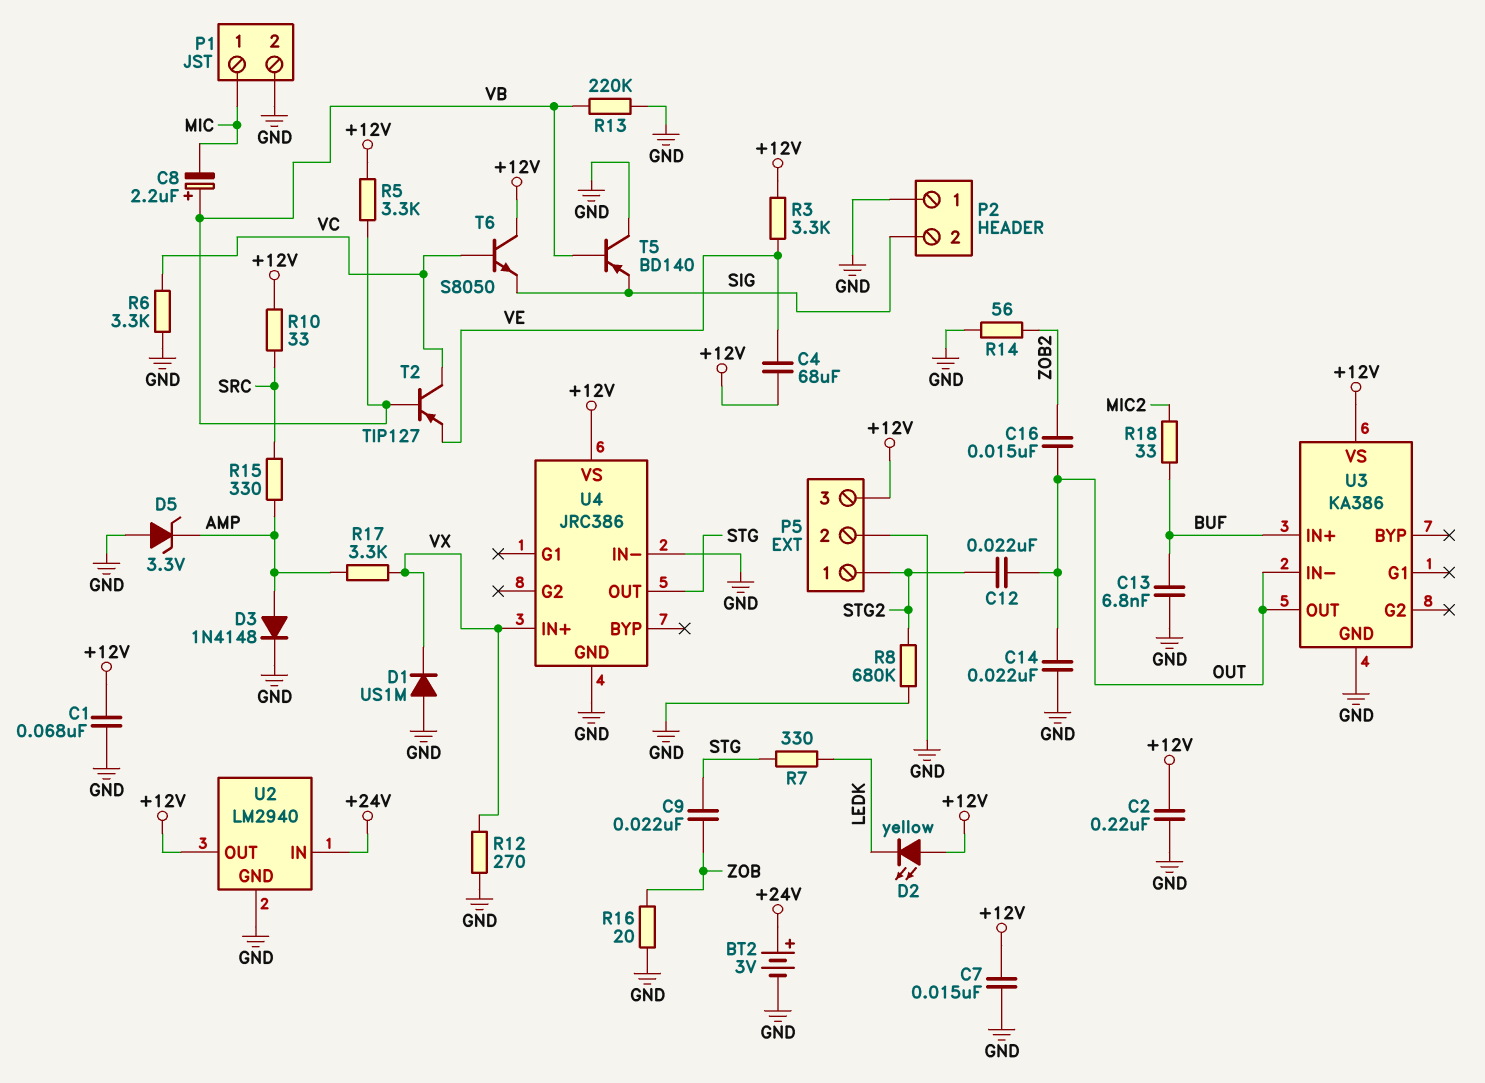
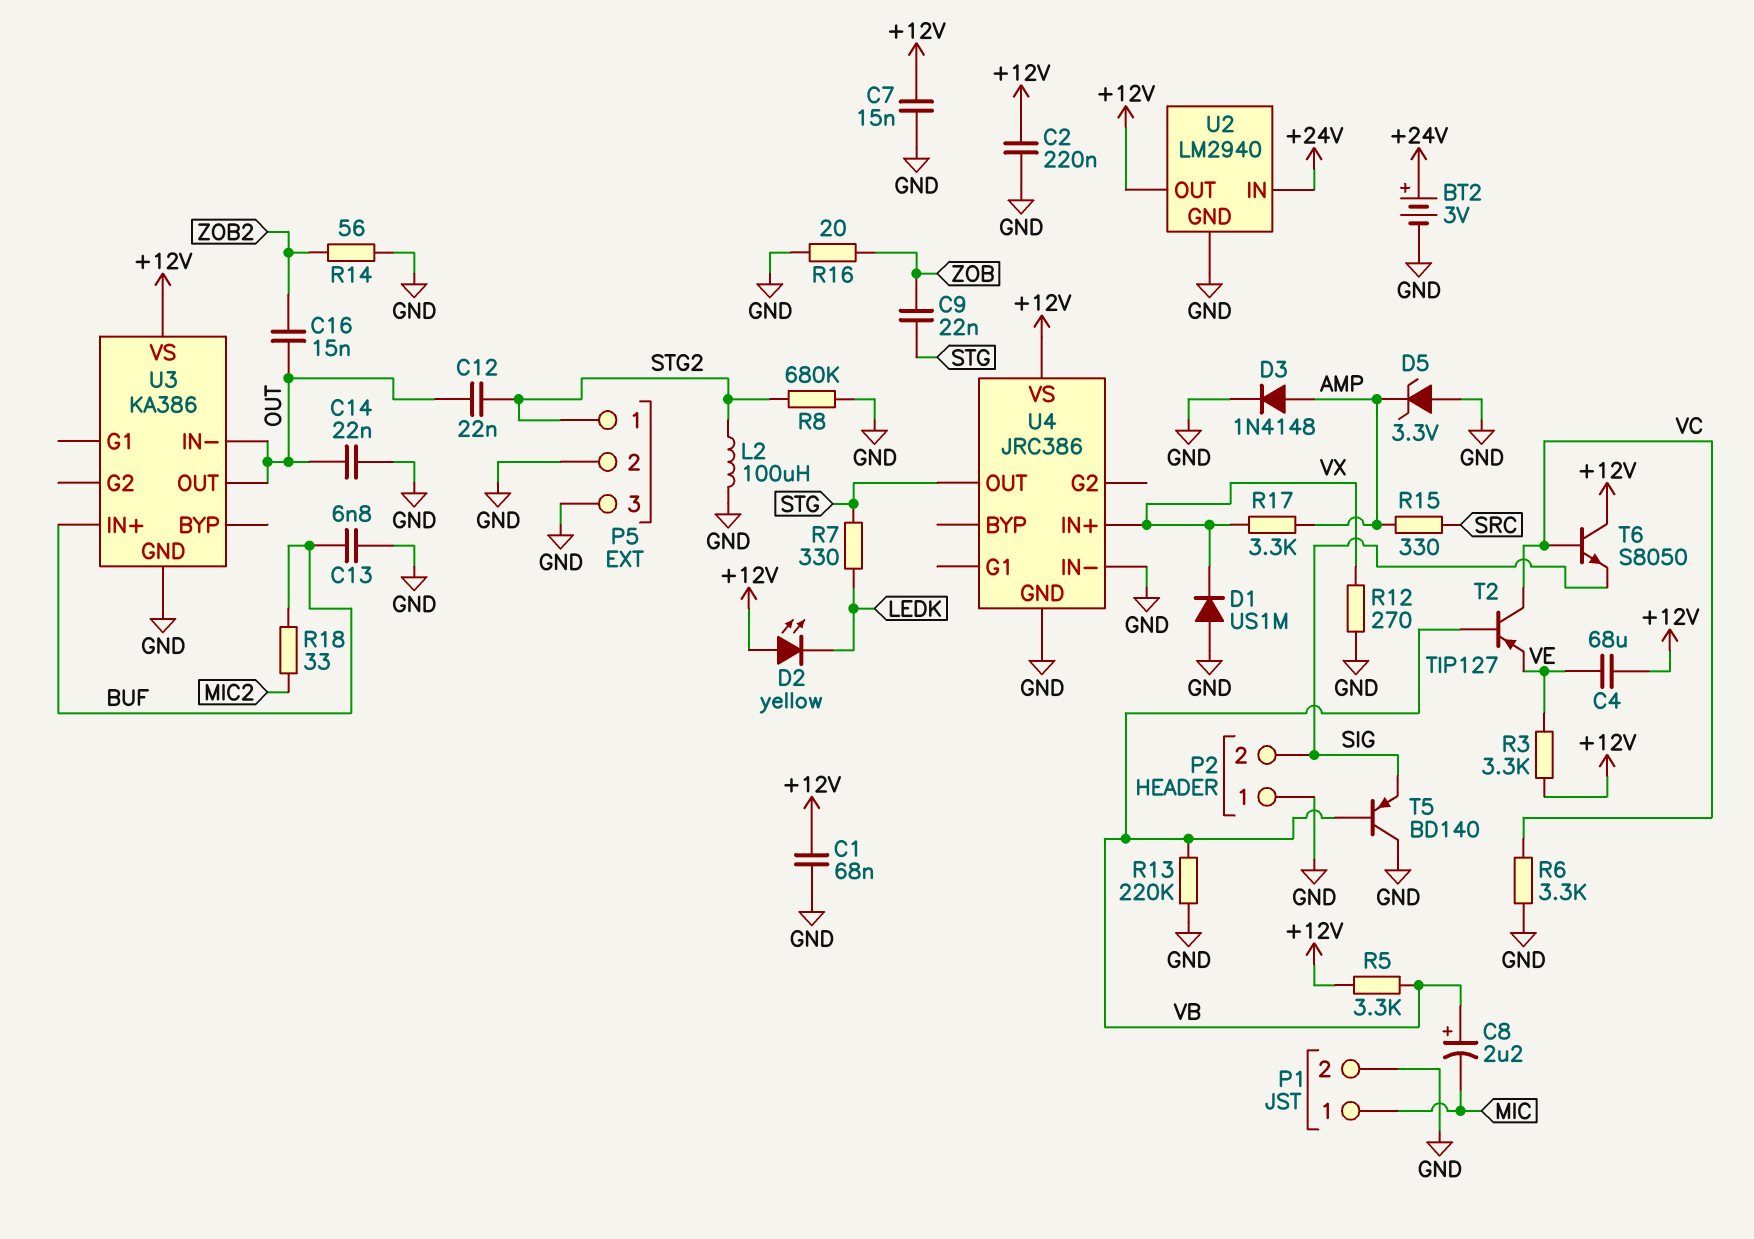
L2: none -> 100uH (GND, STG2)
P5 pin 3: +12V -> GND
R10: 33 (+12V, SRC) -> none

